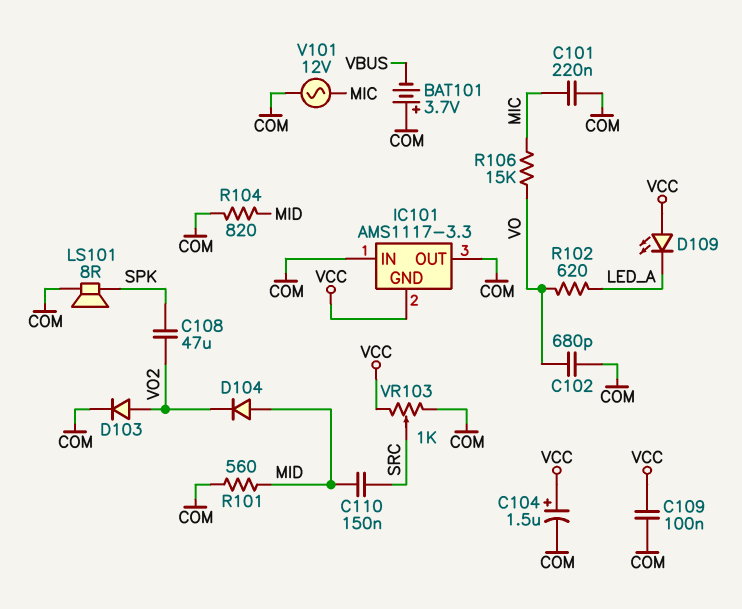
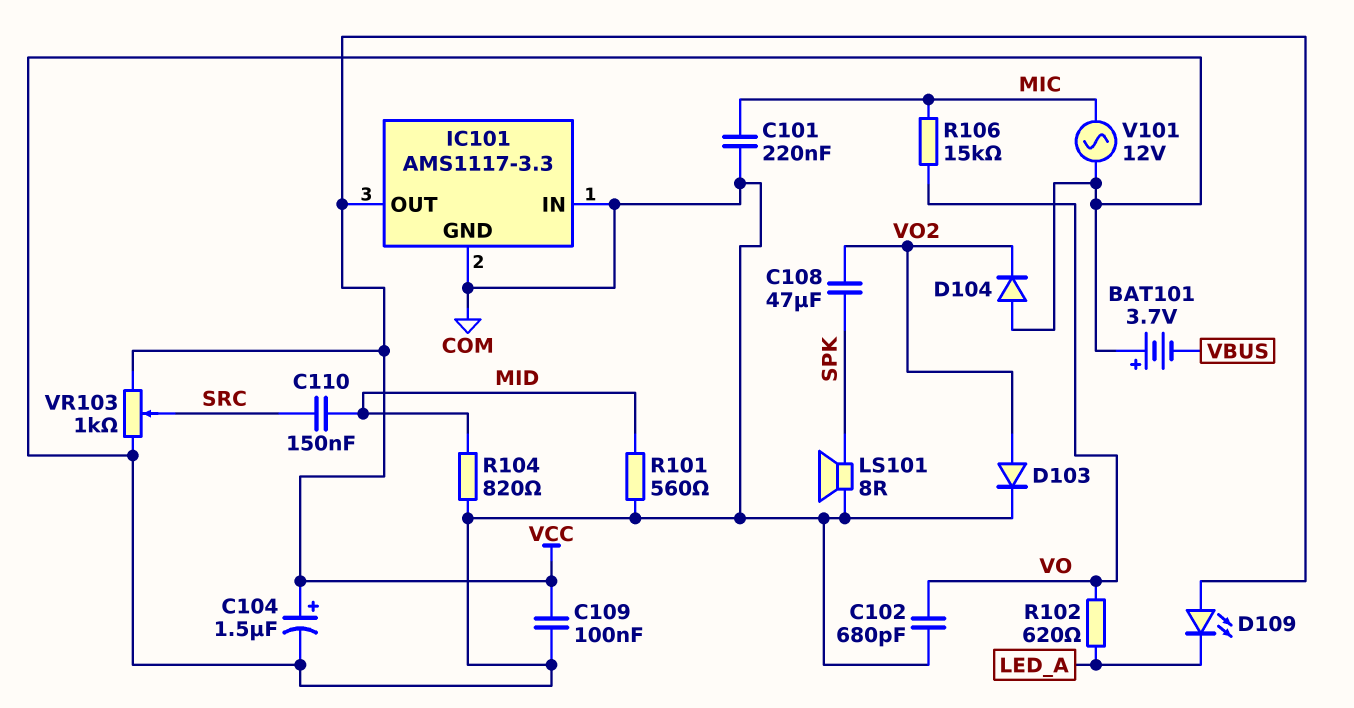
D104: diode (A MID, K VO2) -> diode (A COM, K VO2)
IC101 pin GND: VCC -> COM
IC101 pin OUT: COM -> VCC

